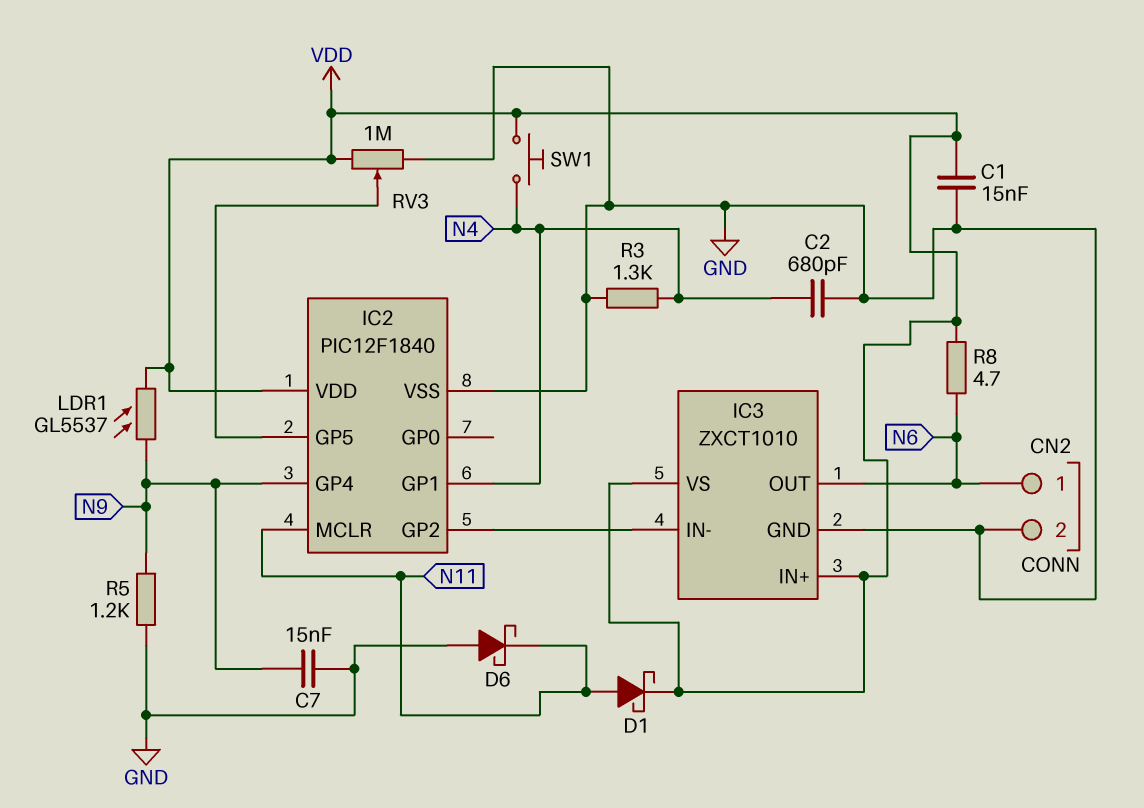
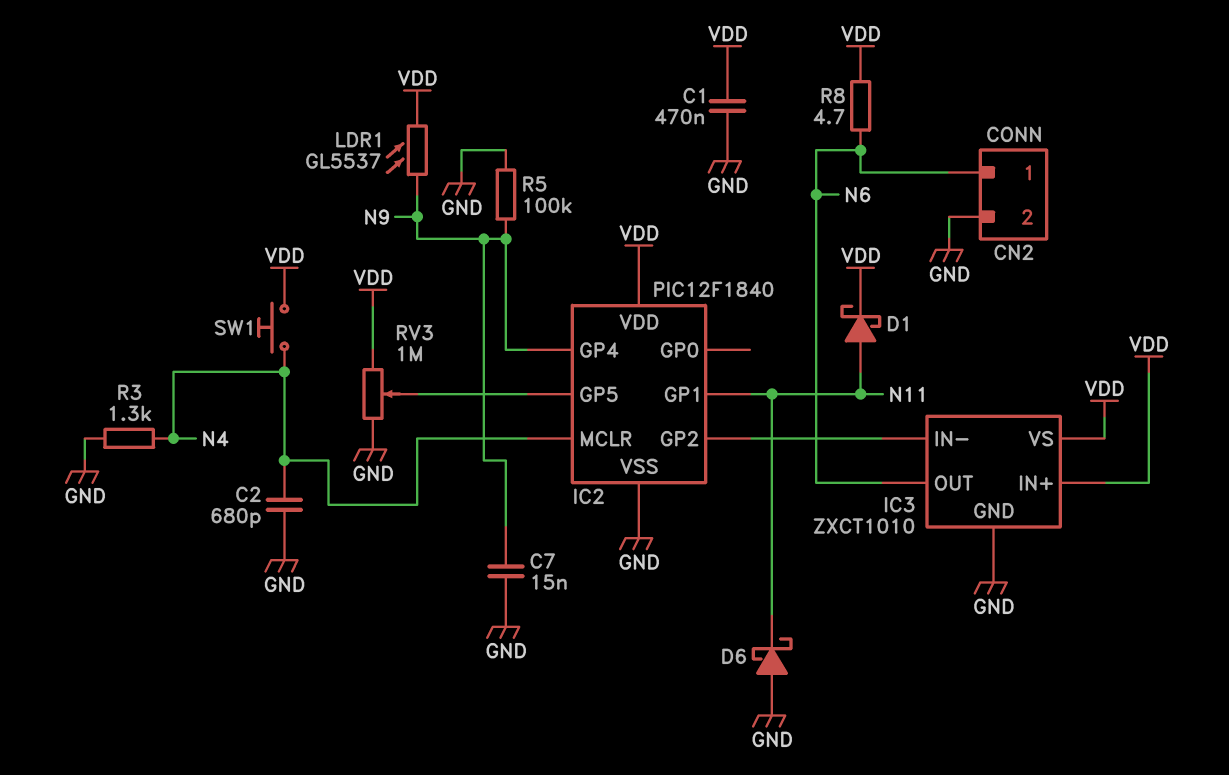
C1: 15nF (GND, VDD) -> 470nF (GND, VDD)
IC2 pin GP1: N4 -> N11
IC2 pin MCLR: N11 -> N4
R5: 1.2k (GND, N9) -> 100k (GND, N9)

